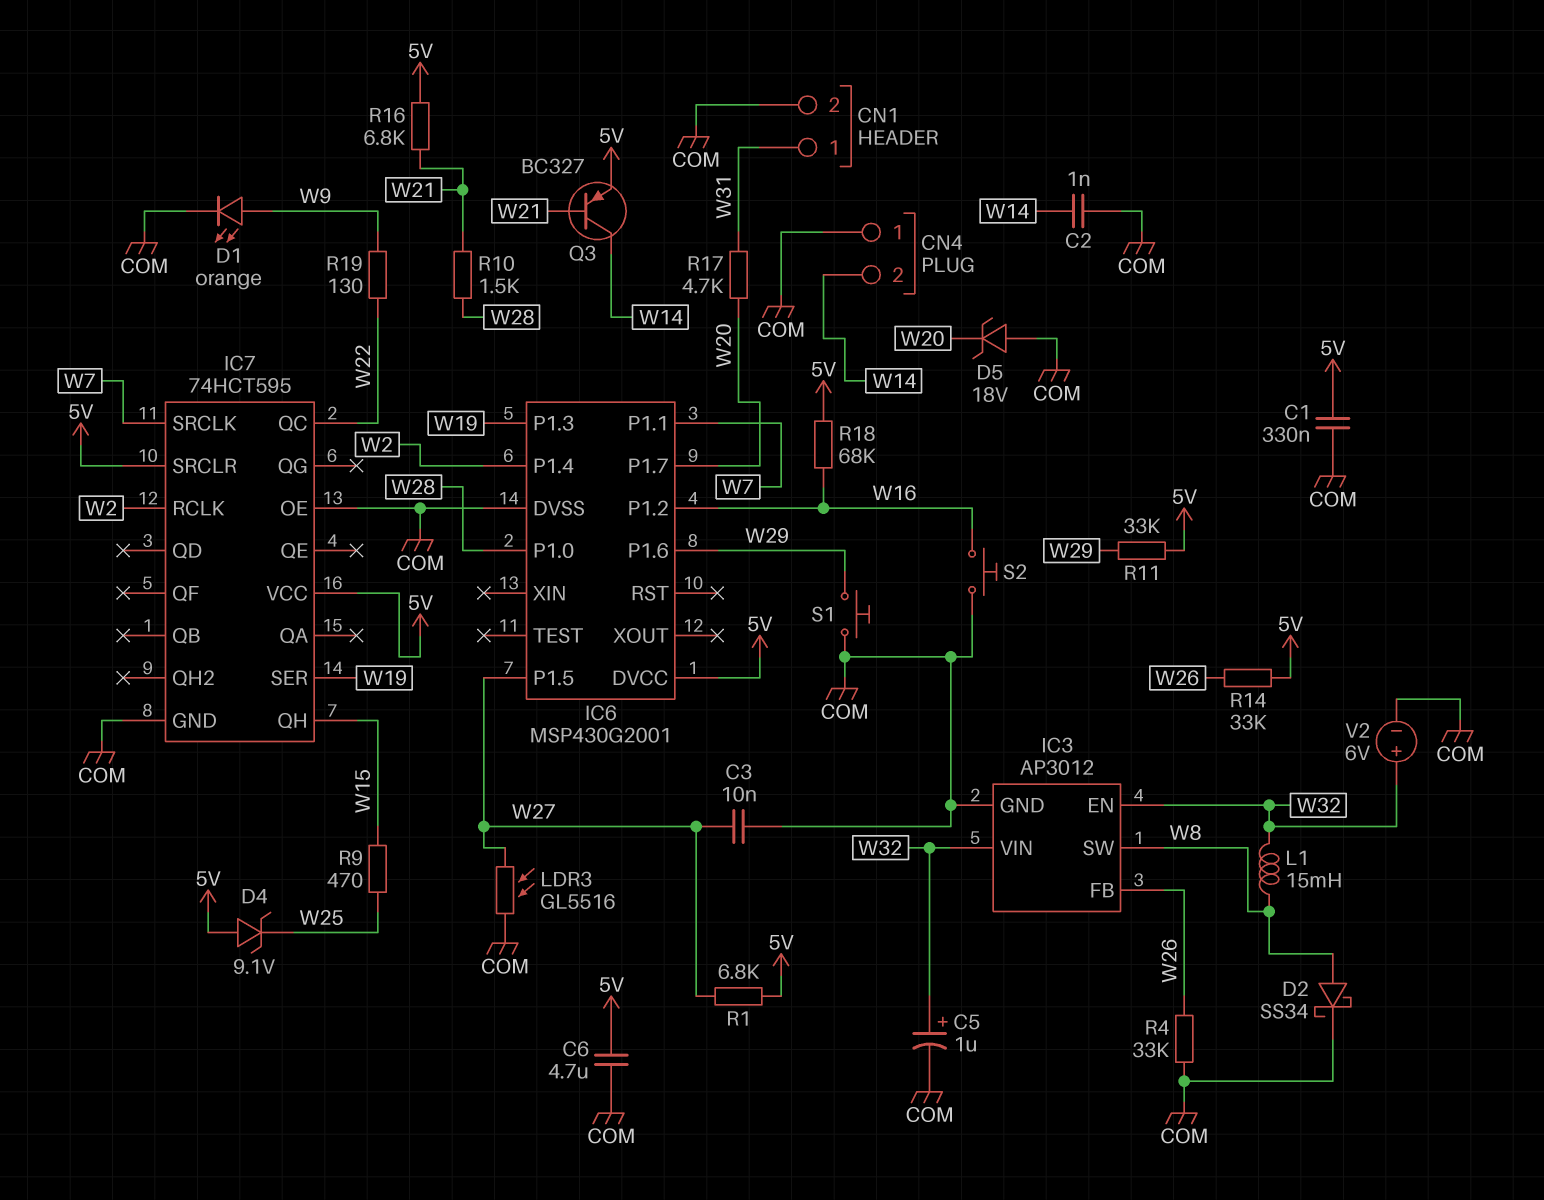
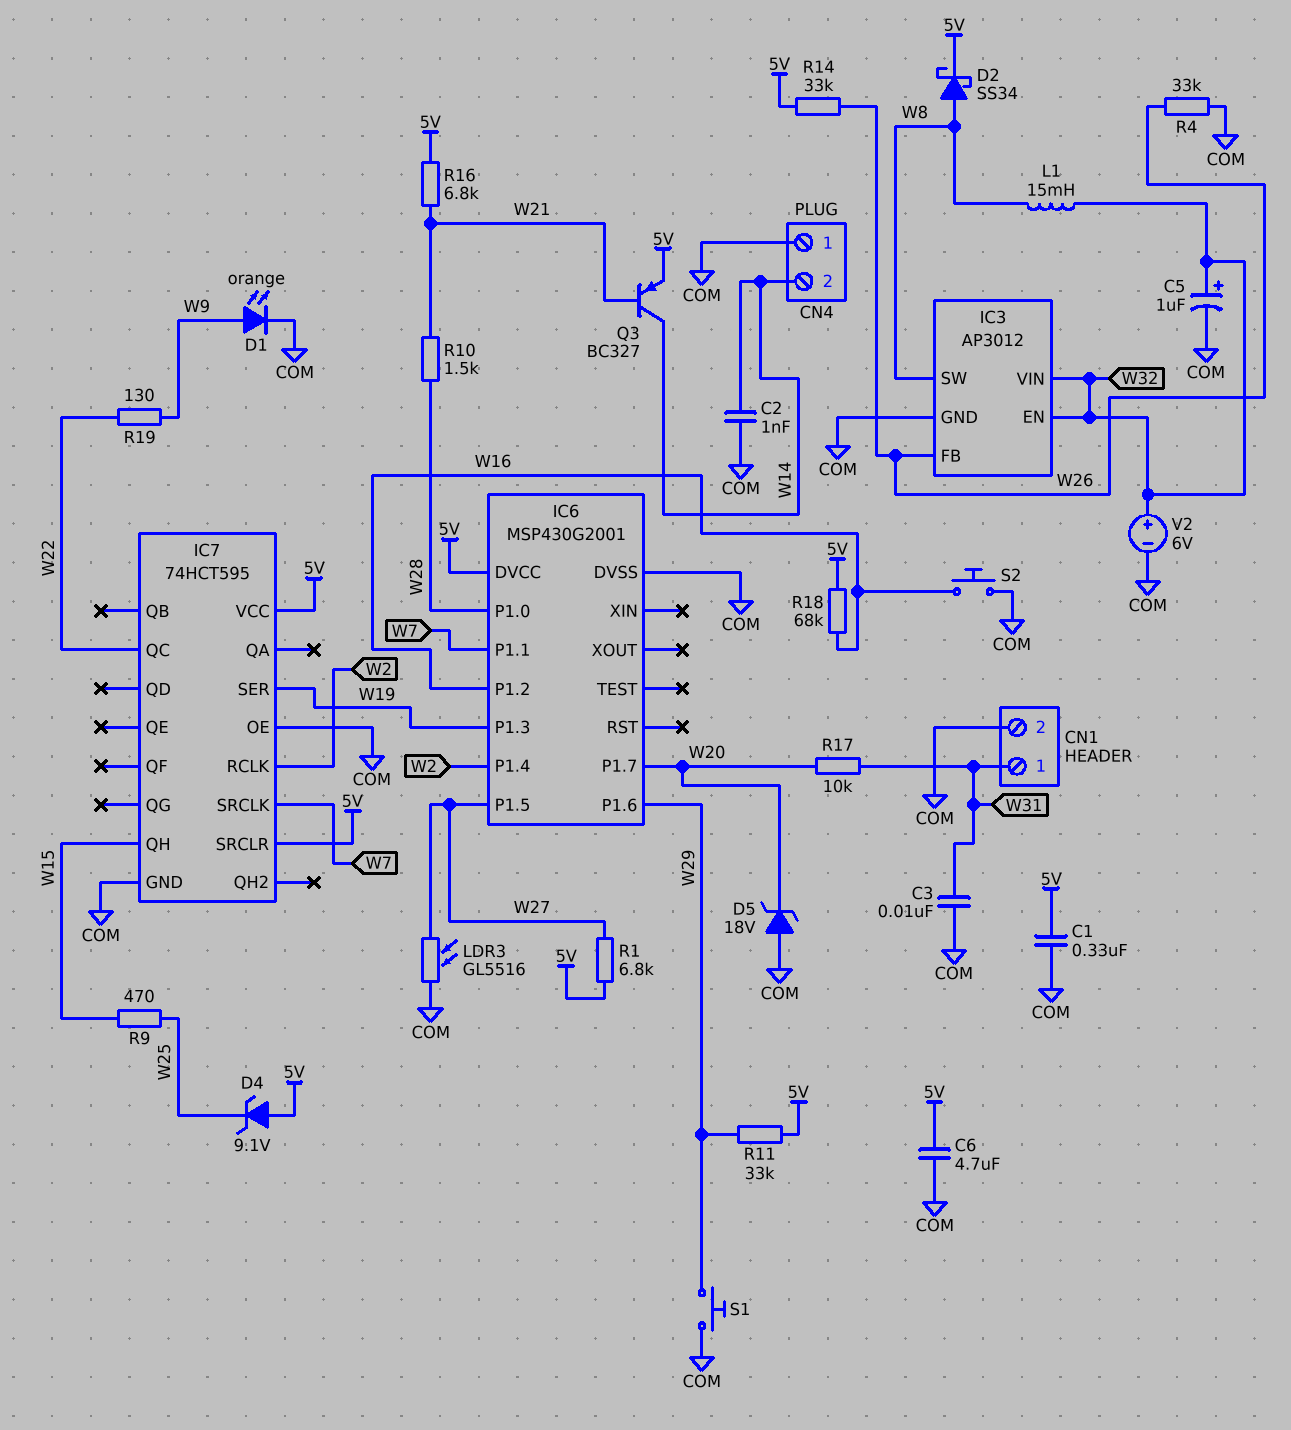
C3: 10nF (COM, W27) -> 10nF (COM, W31)
D2: schottky SS34 (A W8, K COM) -> schottky SS34 (A W8, K 5V)
R17: 4.7k (W20, W31) -> 10k (W20, W31)

